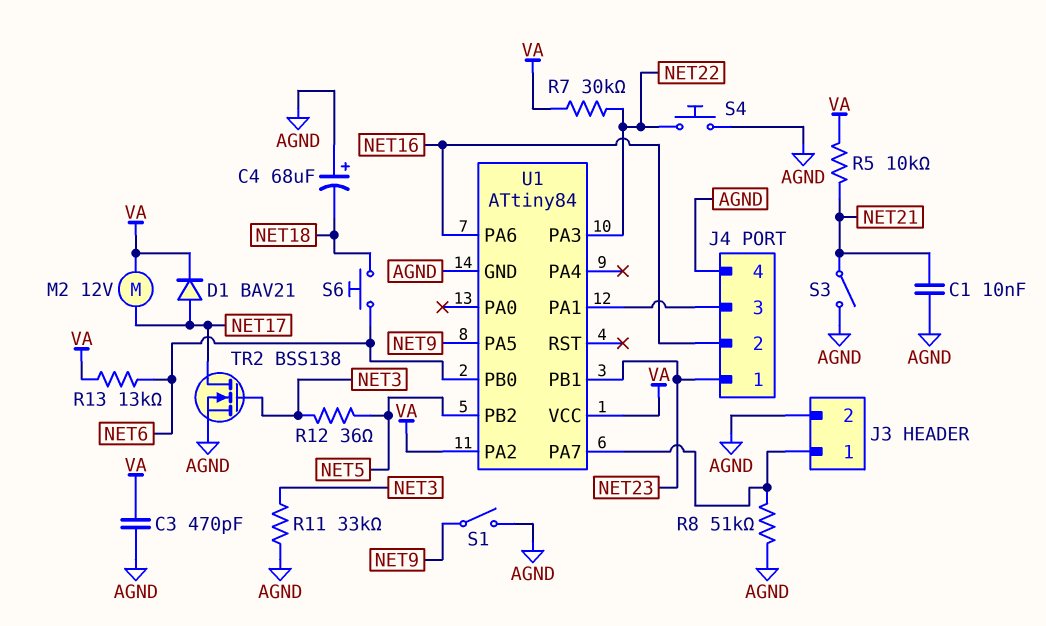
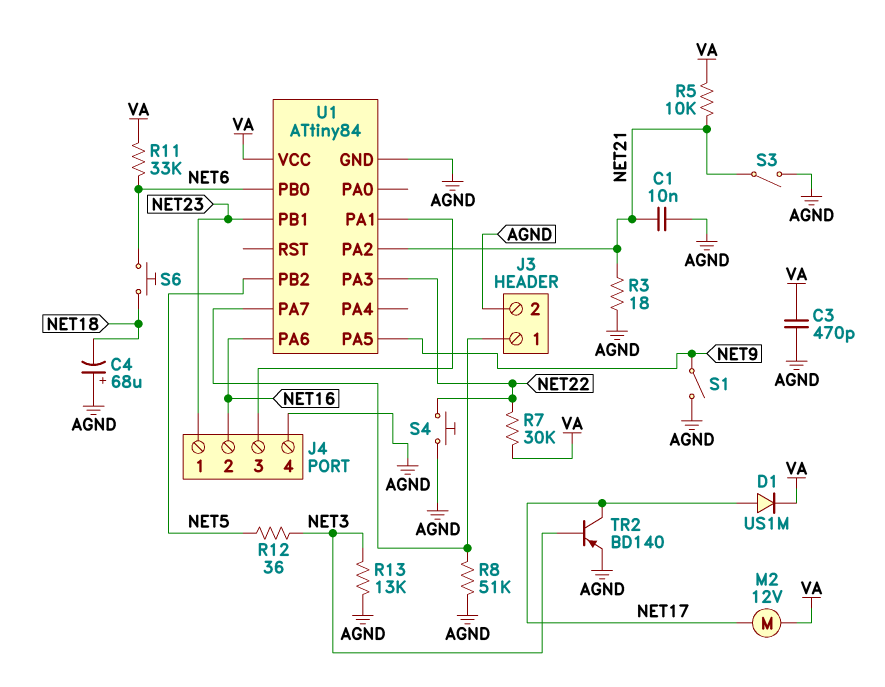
D1: diode BAV21 (A NET17, K VA) -> diode US1M (A NET17, K VA)
R3: none -> 18 (AGND, NET21)
R11: 33k (AGND, NET3) -> 33k (NET6, VA)
R13: 13k (NET6, VA) -> 13k (AGND, NET3)
TR2: NMOS BSS138 (G NET3, D NET17, S AGND) -> PNP BD140 (B NET3, C NET17, E AGND)
U1 pin PA2: VA -> NET21

